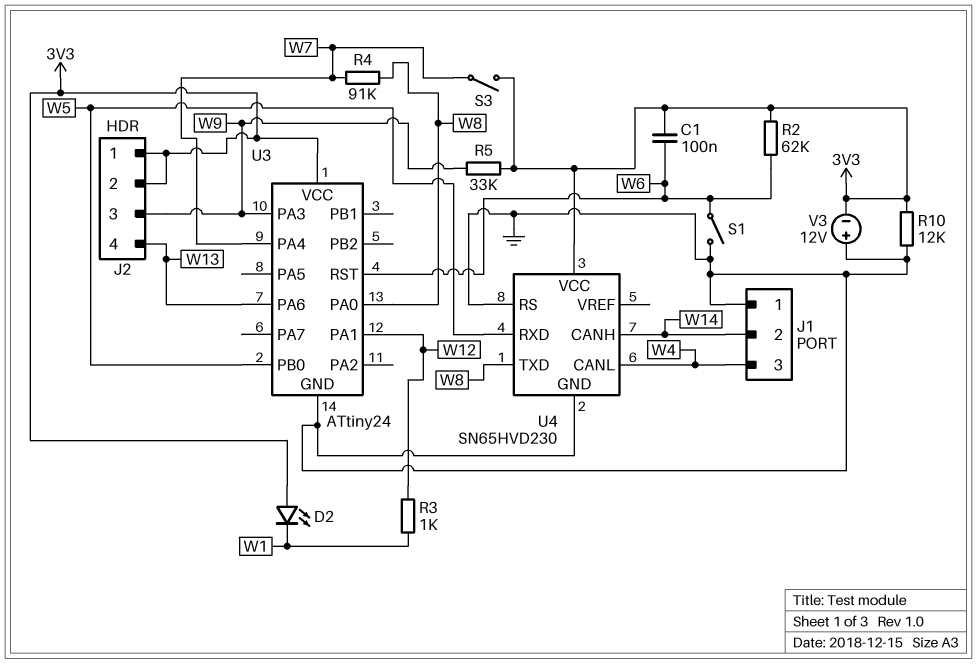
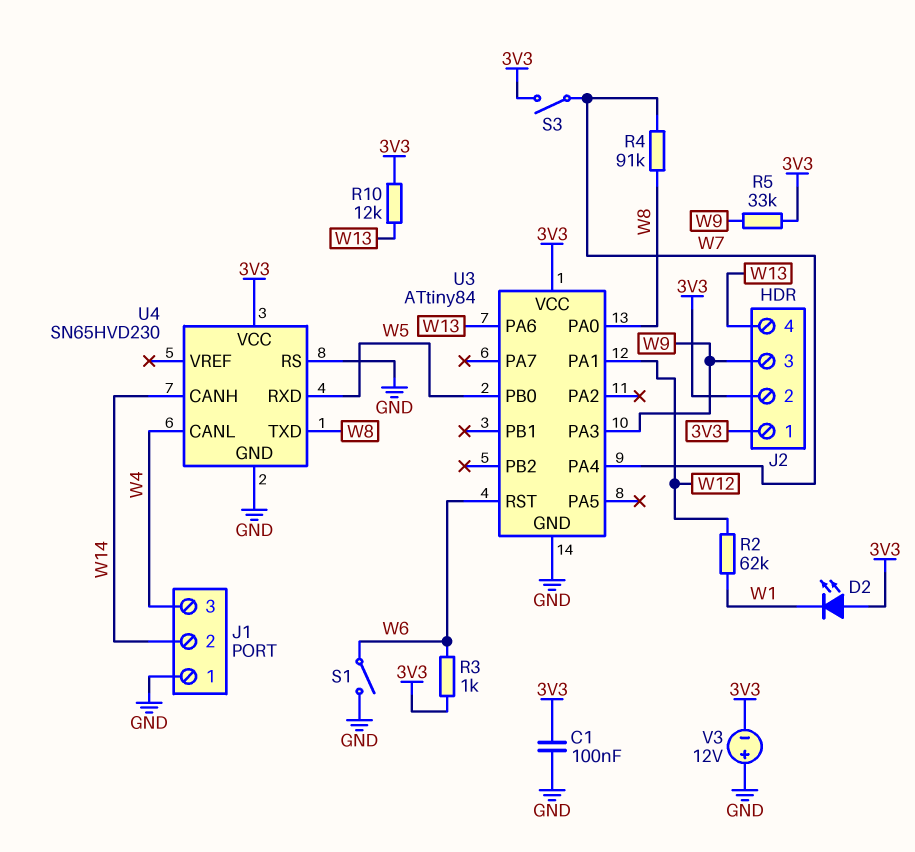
C1: 100nF (3V3, W6) -> 100nF (3V3, GND)
R2: 62k (3V3, W6) -> 62k (W1, W12)
R3: 1k (W1, W12) -> 1k (3V3, W6)
R10: 12k (3V3, GND) -> 12k (3V3, W13)
U3: ATtiny24 -> ATtiny84

